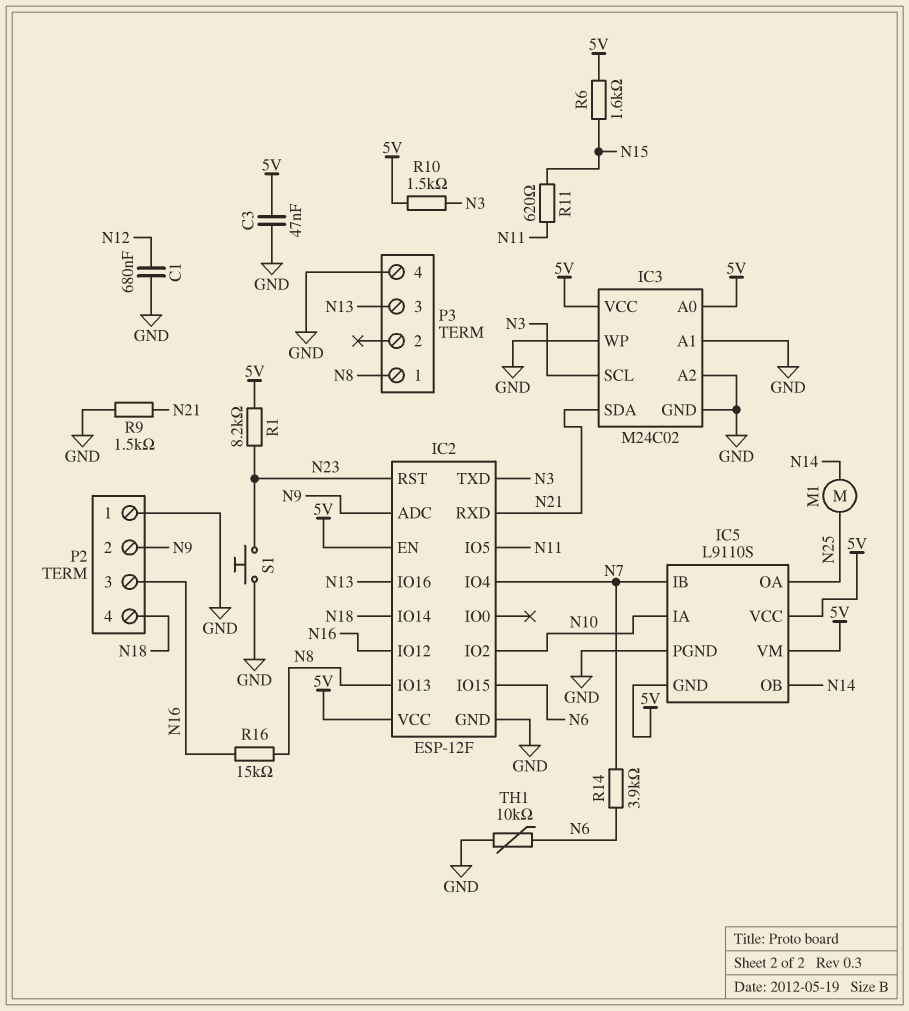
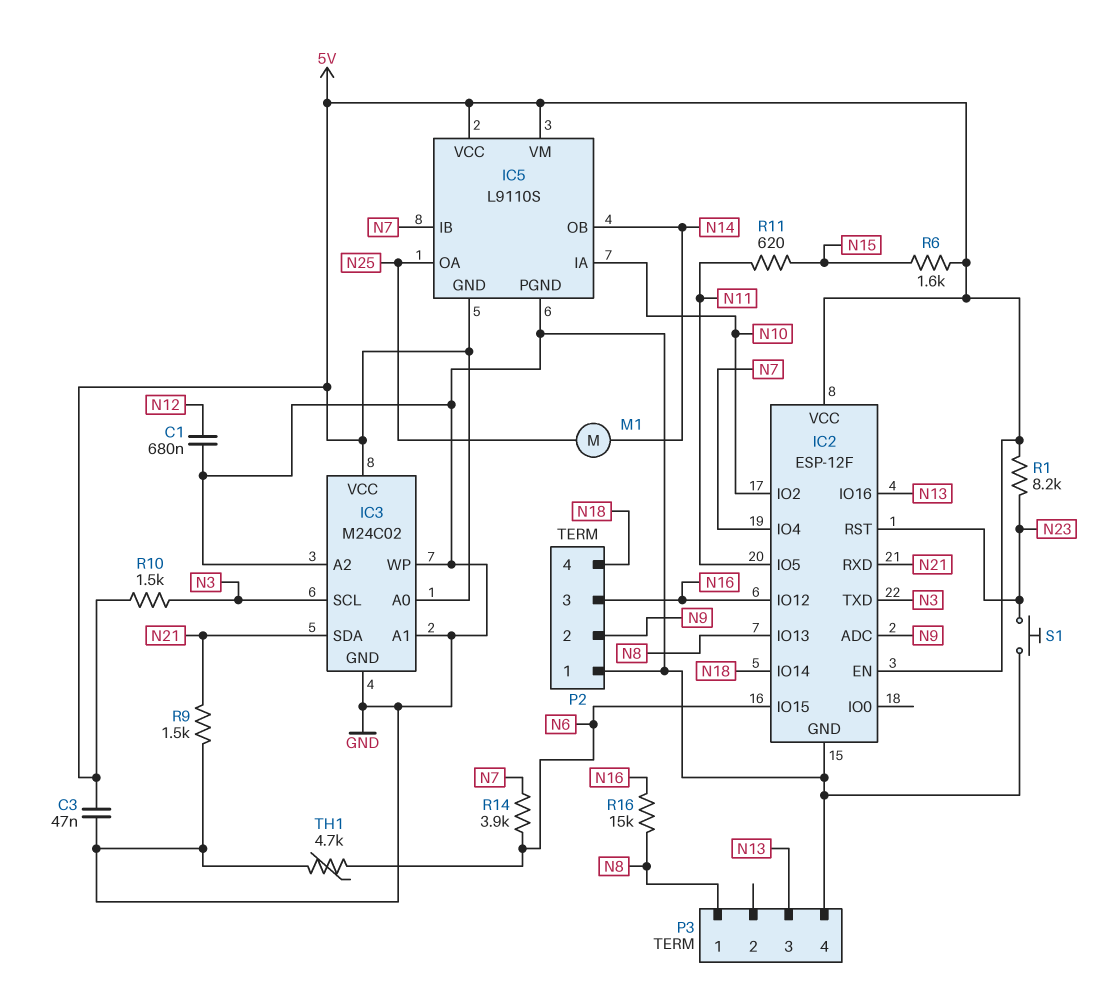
TH1: 10k (GND, N6) -> 4.7k (GND, N6)

